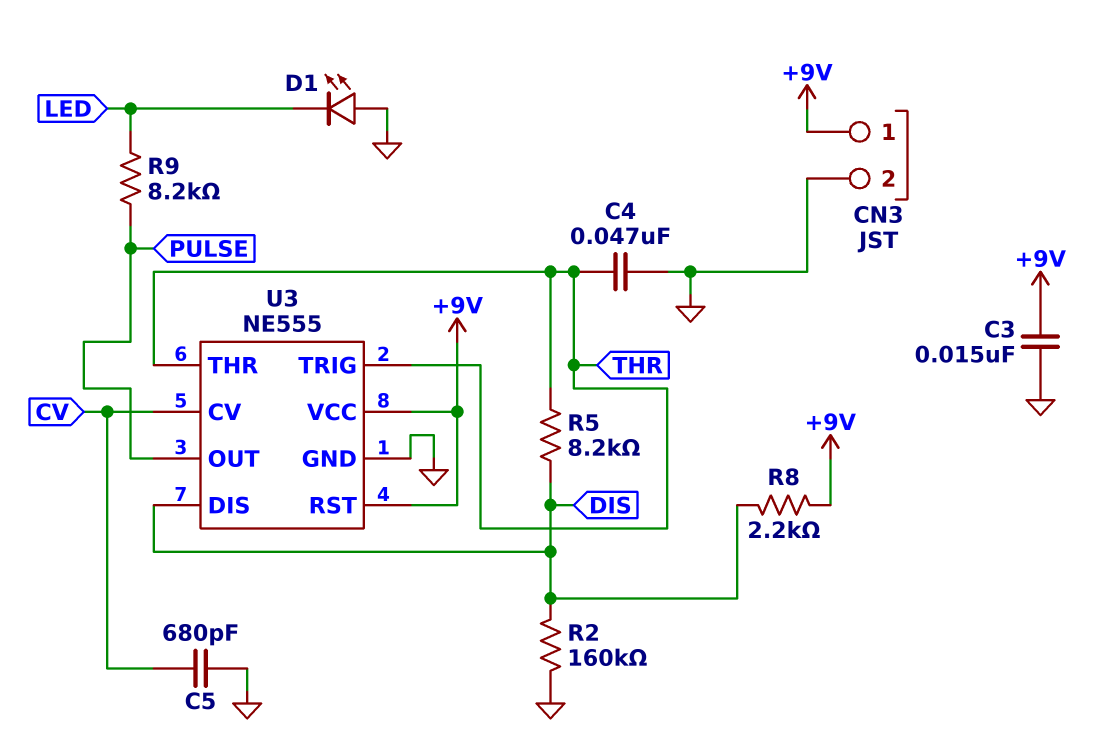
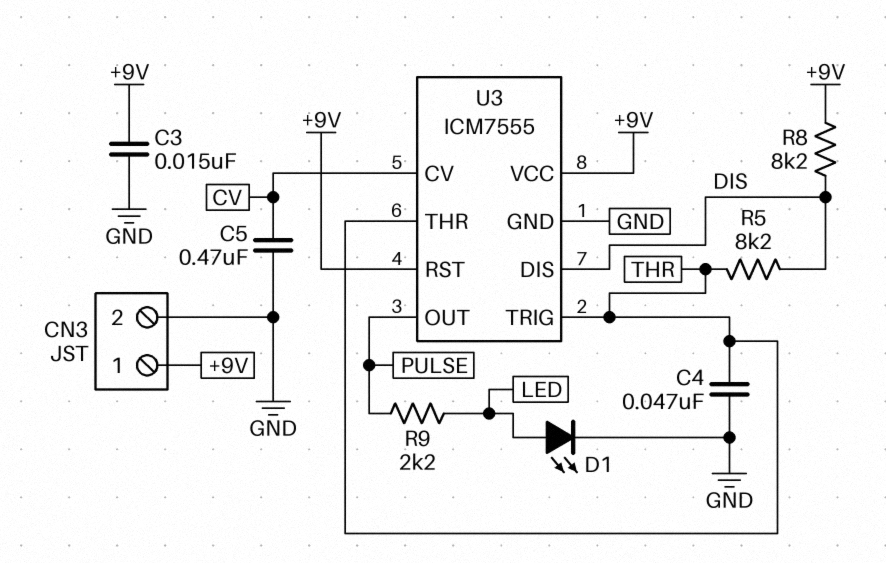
C5: 680pF (CV, GND) -> 470nF (CV, GND)
D1: LED (A GND, K LED) -> LED (A LED, K GND)
R2: 160k (DIS, GND) -> none
R8: 2.2k (+9V, DIS) -> 8.2k (+9V, DIS)
R9: 8.2k (LED, PULSE) -> 2.2k (LED, PULSE)
U3: NE555 -> ICM7555

